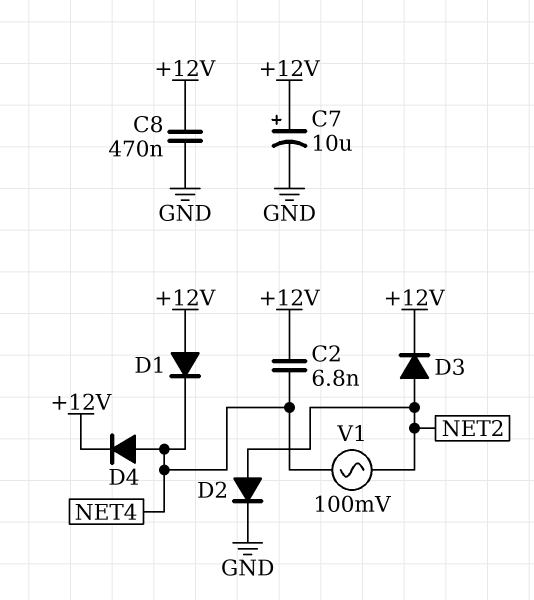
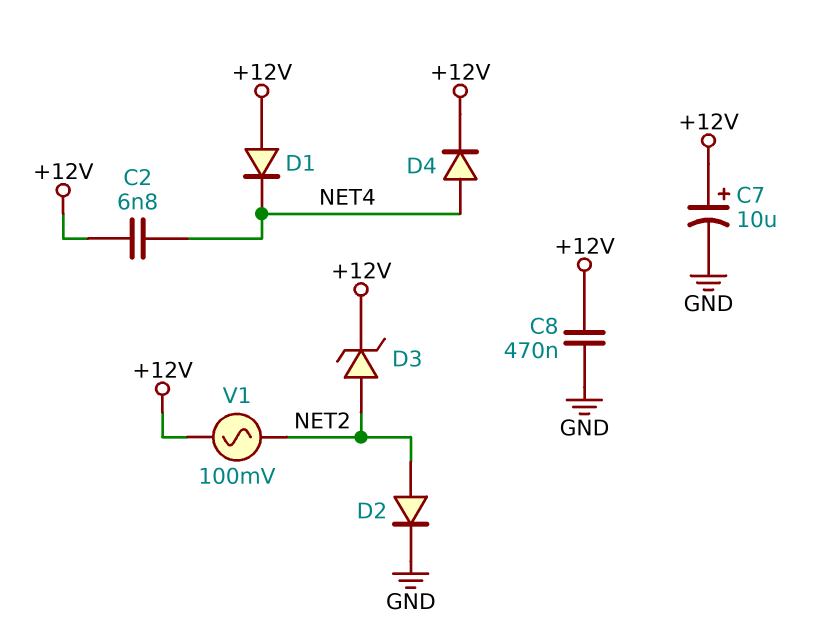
D3: diode (A NET2, K +12V) -> zener (A NET2, K +12V)
V1: AC 100mV (NET2, NET4) -> AC 100mV (+12V, NET2)

